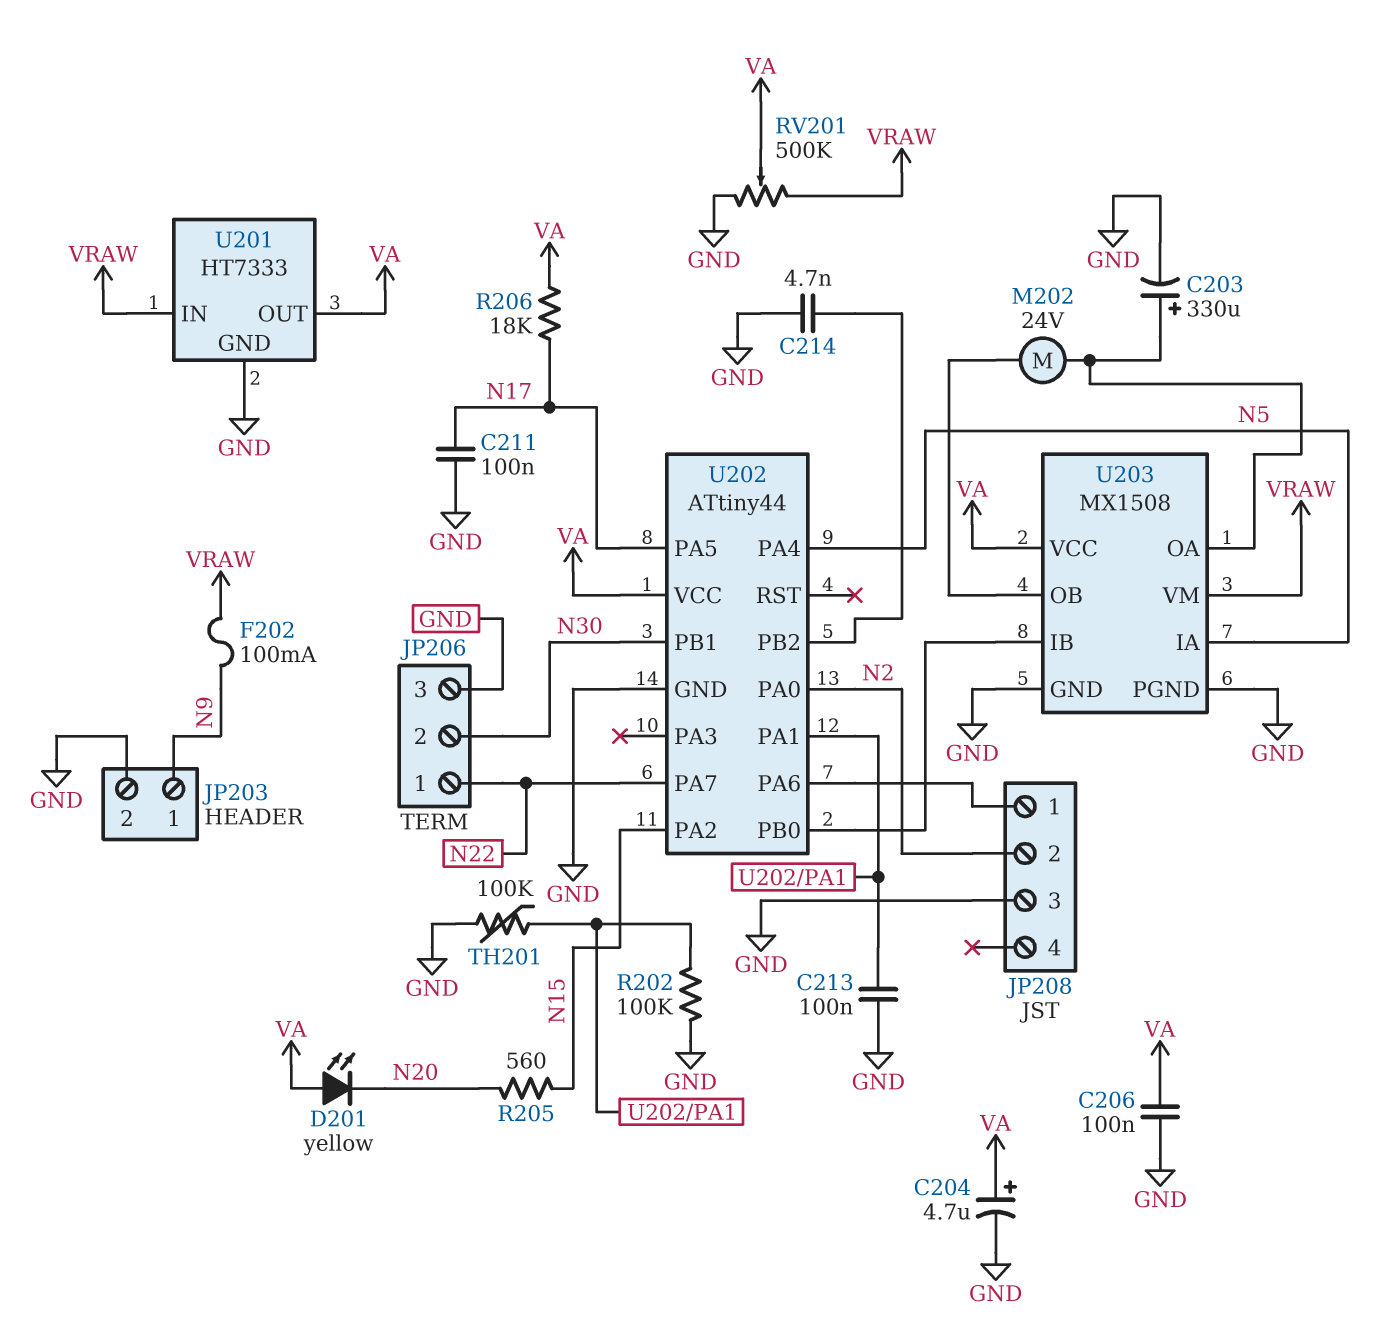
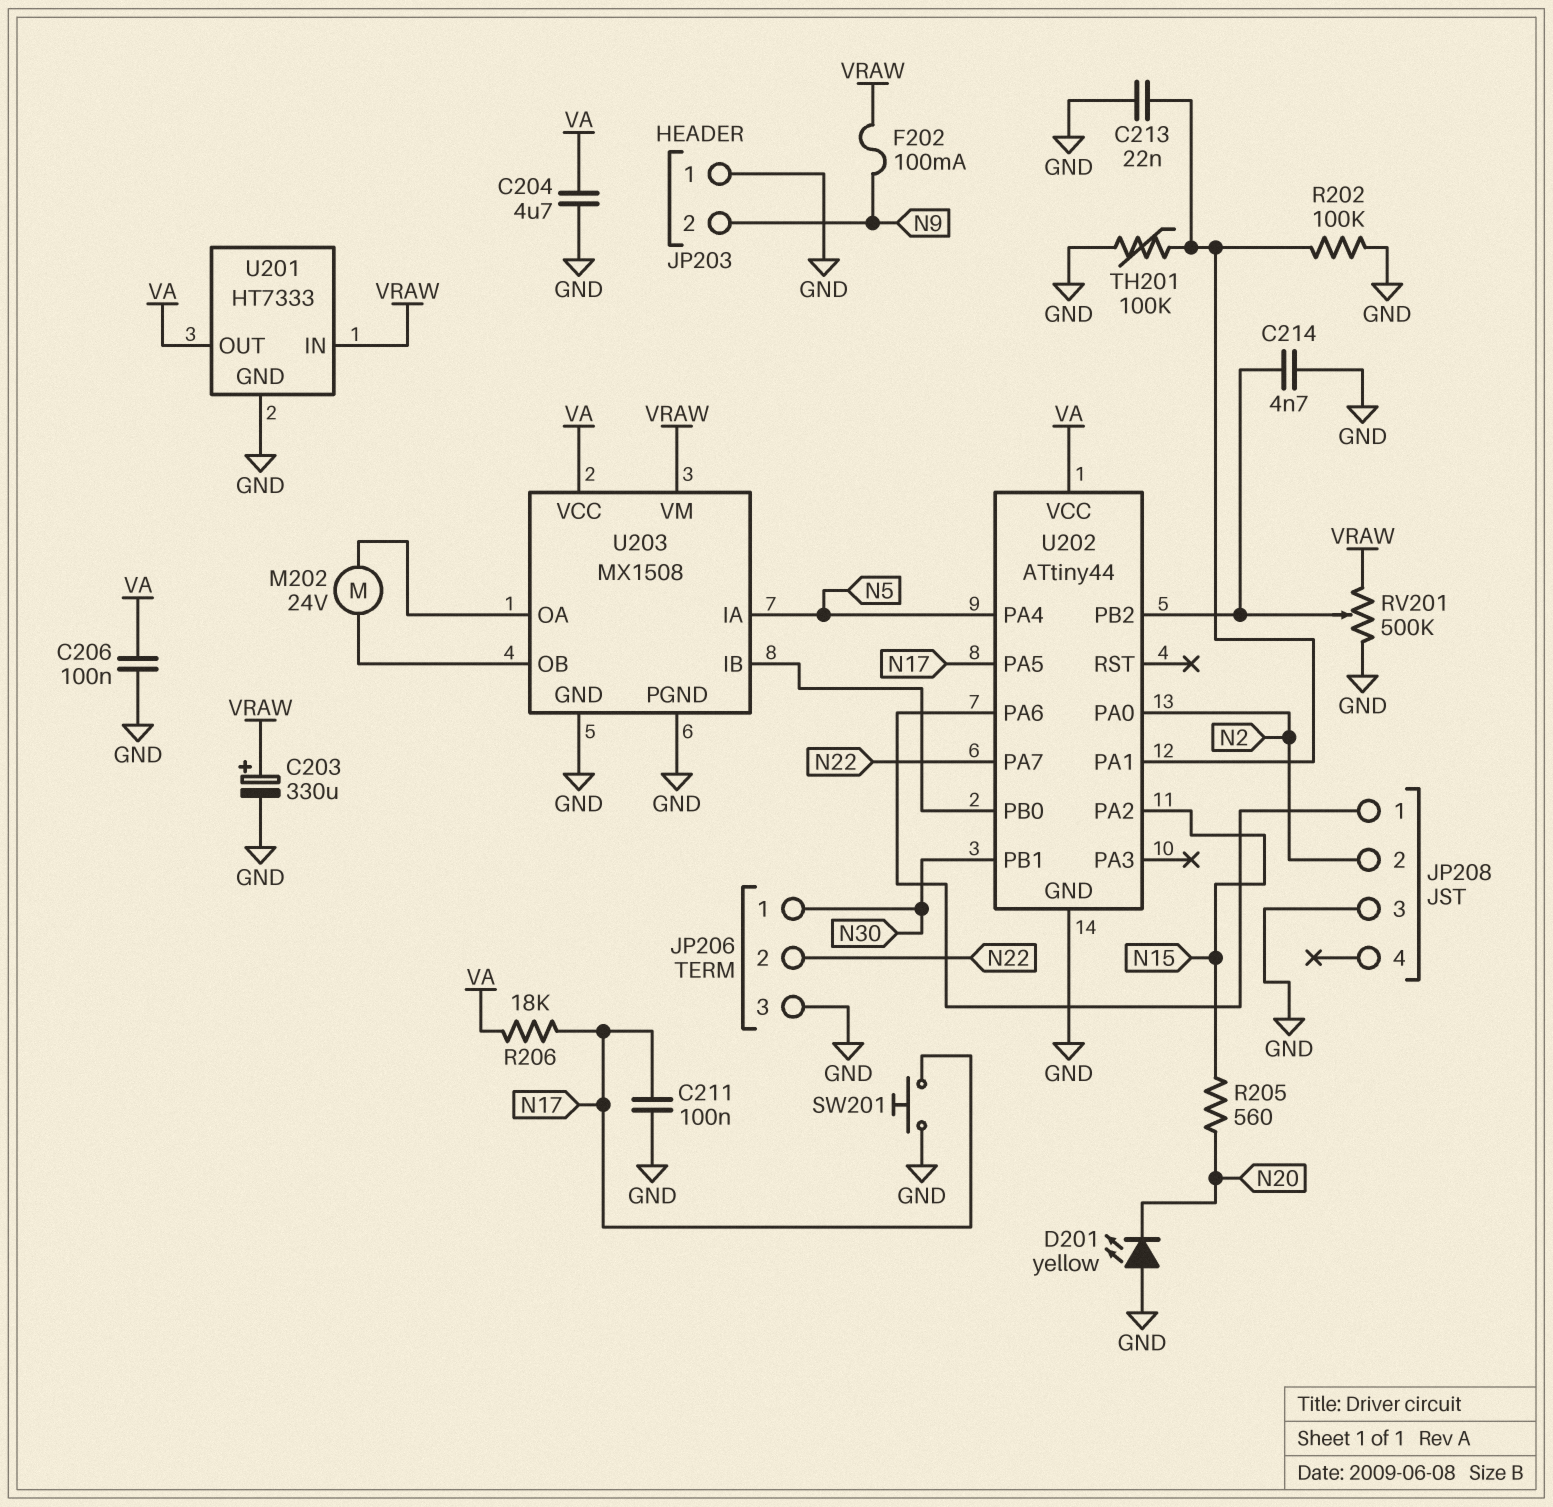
C203: 330uF (plus U203/OA, minus GND) -> 330uF (plus VRAW, minus GND)
C204: 4.7uF (plus VA, minus GND) -> 4.7uF (GND, VA)
C213: 100nF (GND, U202/PA1) -> 22nF (GND, U202/PA1)
D201: LED yellow (A VA, K N20) -> LED yellow (A GND, K N20)
JP203 pin 1: N9 -> GND
JP203 pin 2: GND -> N9
JP206 pin 1: N22 -> N30
JP206 pin 2: N30 -> N22
RV201: 500k (GND, VRAW, wiper VA) -> 500k (GND, VRAW, wiper U202/PB2)
SW201: none -> button (GND, N17)

